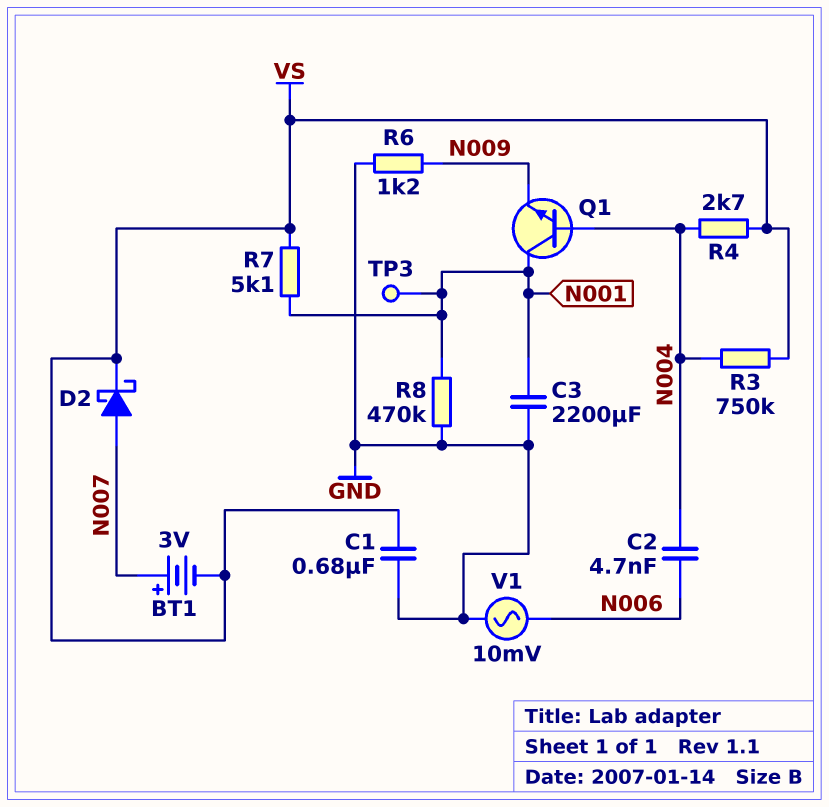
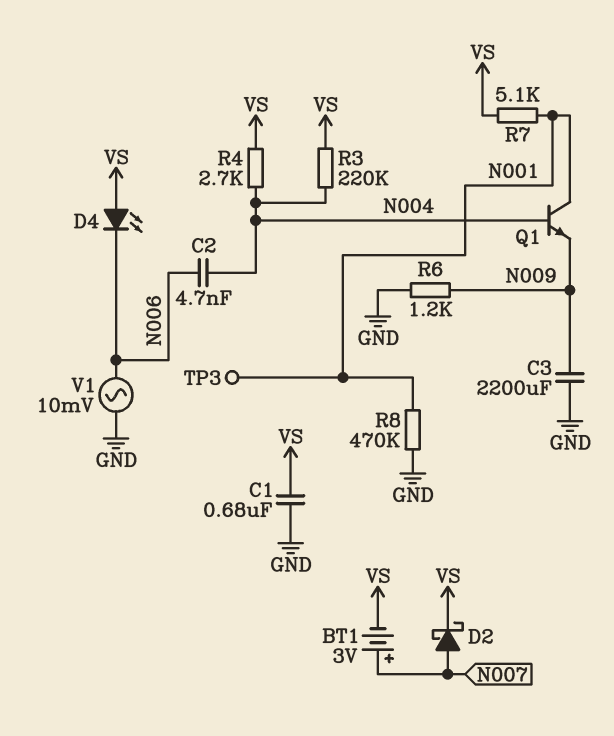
C3: 2200uF (GND, N001) -> 2200uF (GND, N009)
D4: none -> LED (A VS, K N006)
R3: 750k (N004, VS) -> 220k (N004, VS)

